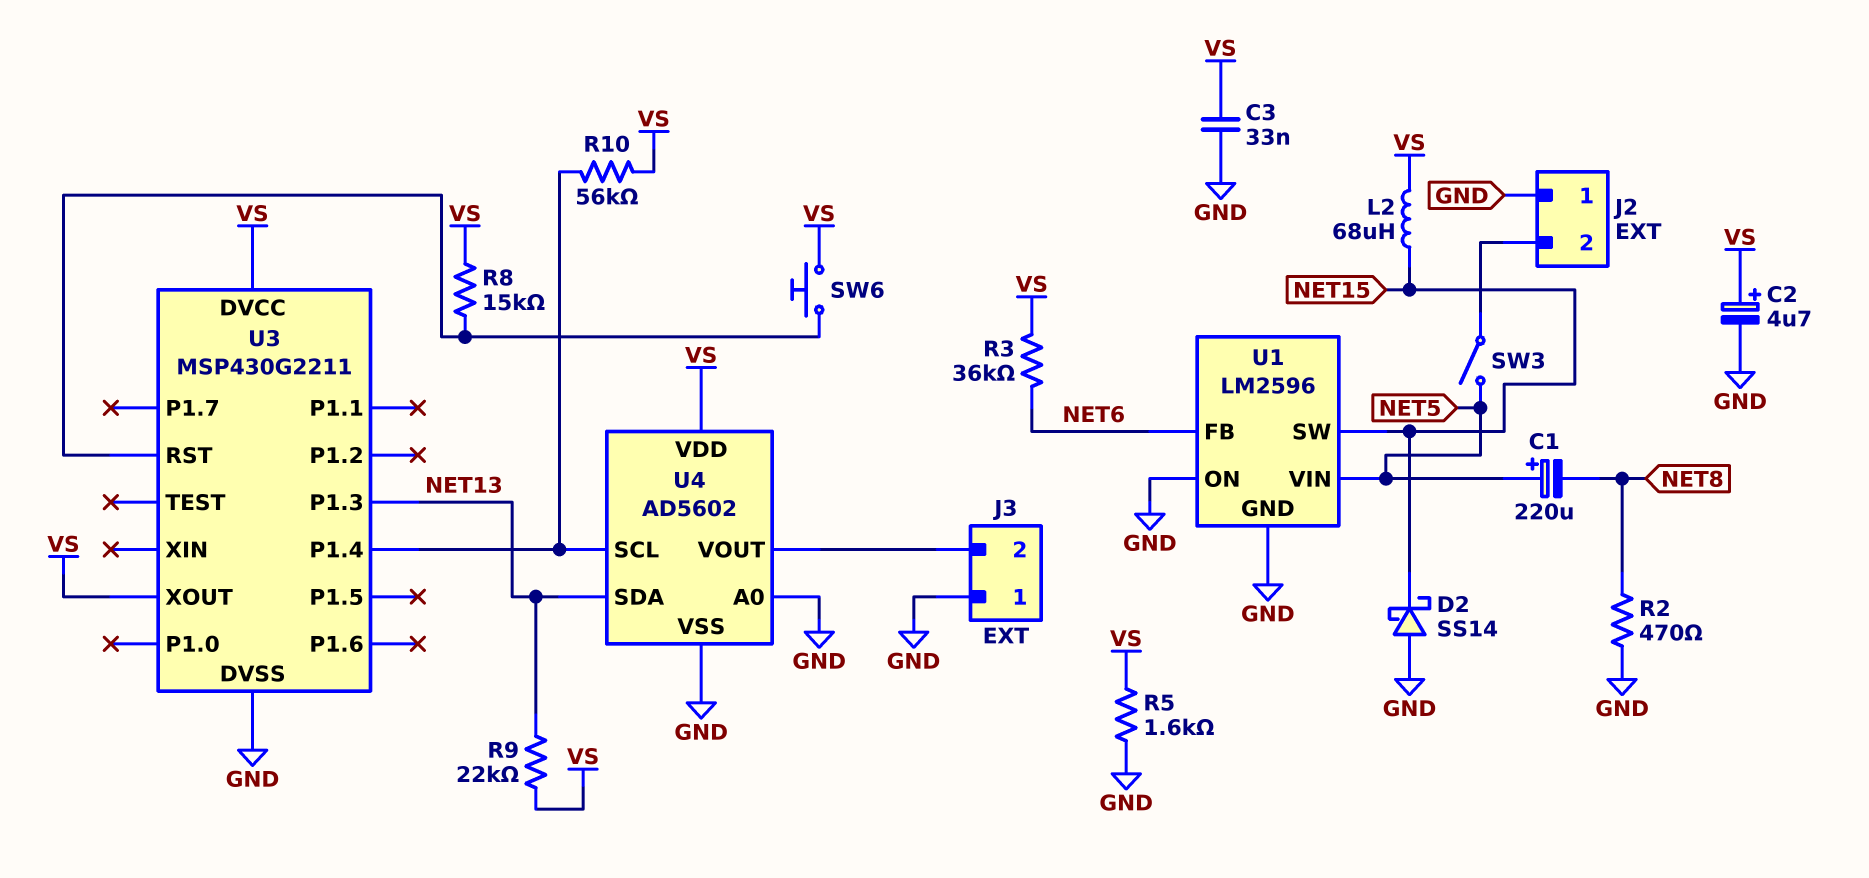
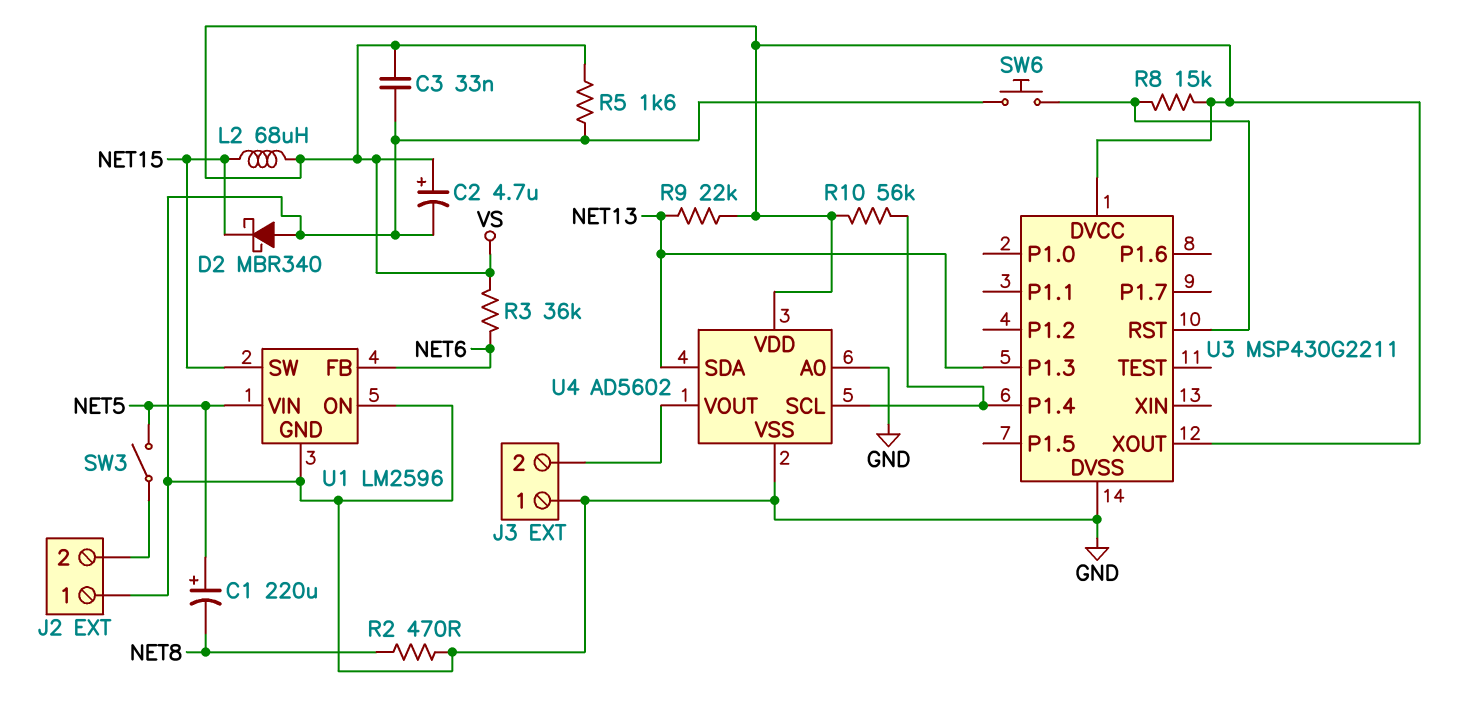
D2: schottky SS14 (A GND, K NET15) -> schottky MBR340 (A GND, K NET15)
SW6: button (U3/RST, VS) -> button (GND, U3/RST)

